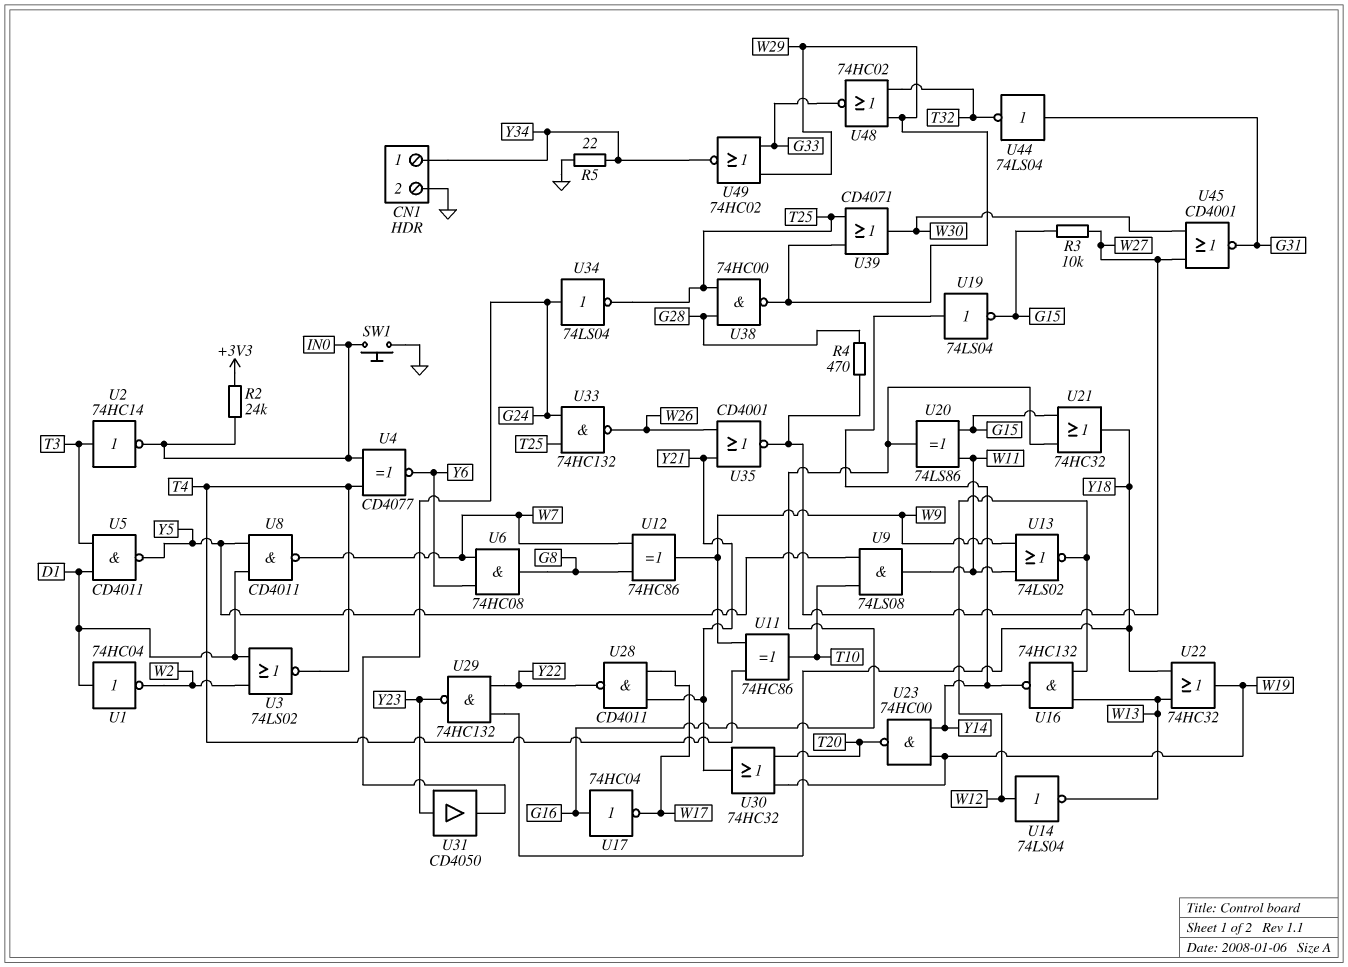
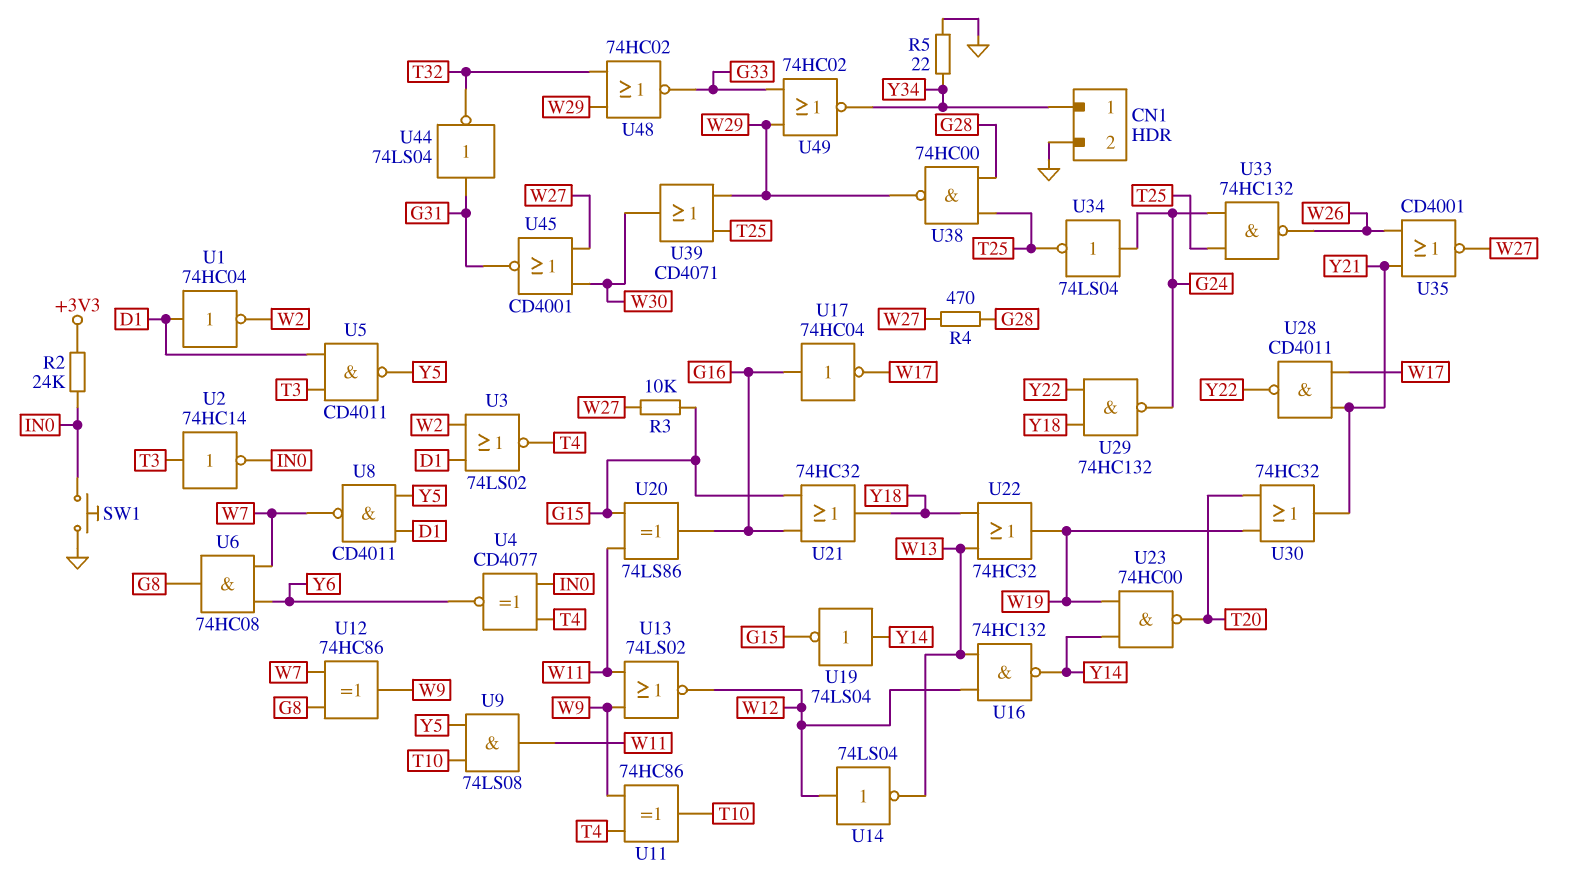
U29: NAND 74HC132 (in Y18, in Y22, out Y23) -> NAND 74HC132 (in Y18, in Y22, out G24)
U31: buffer CD4050 (in Y23, out G24) -> none

